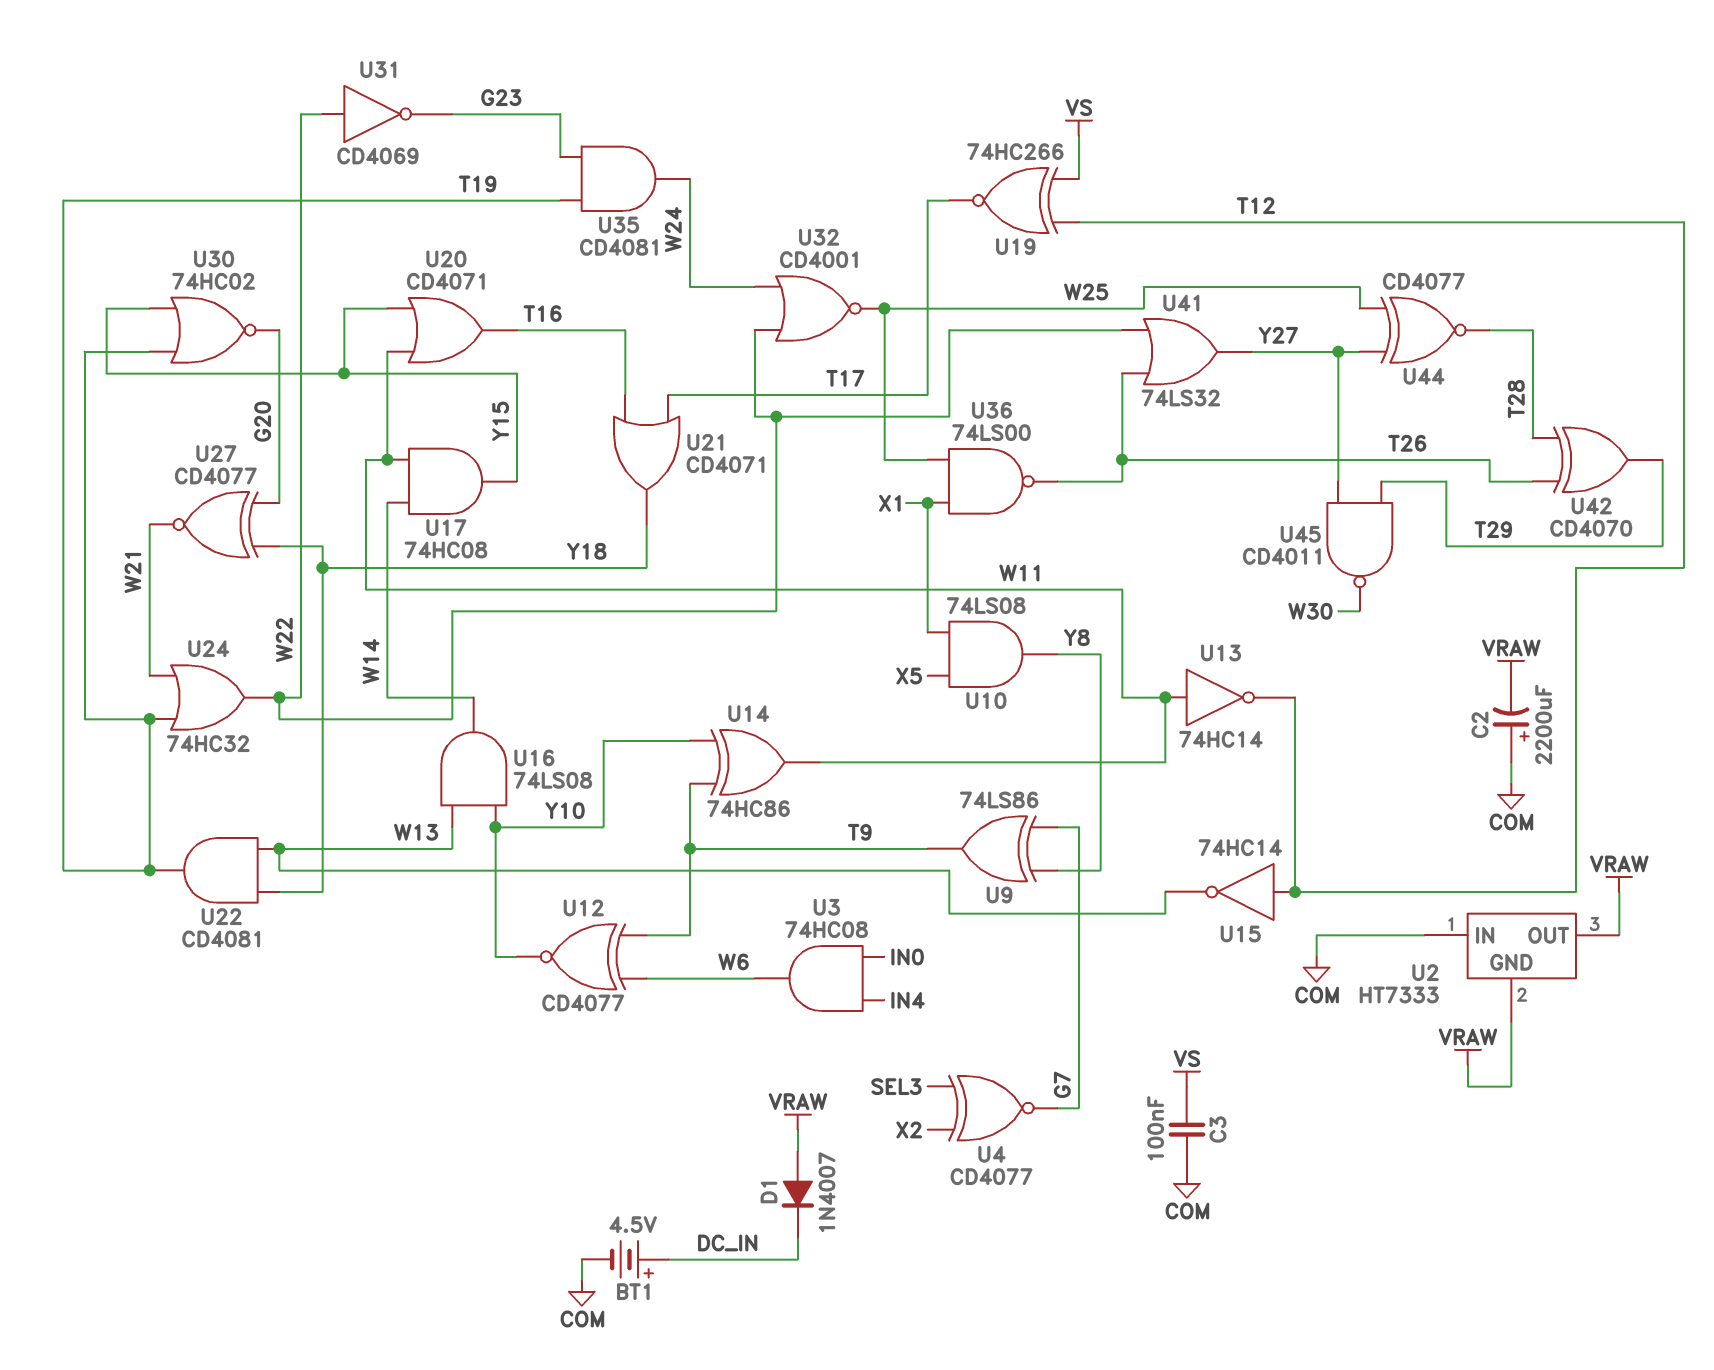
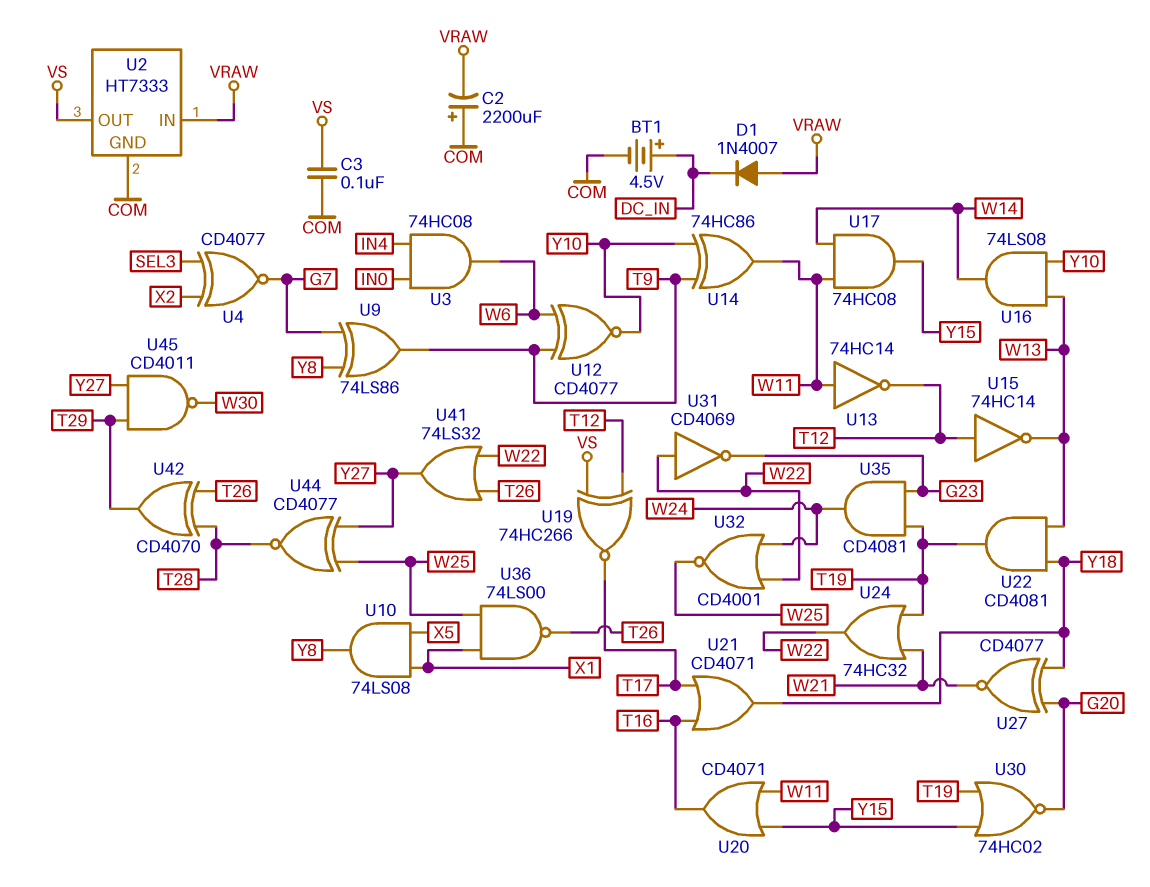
U2 pin GND: VRAW -> COM
U2 pin IN: COM -> VRAW
U2 pin OUT: VRAW -> VS

